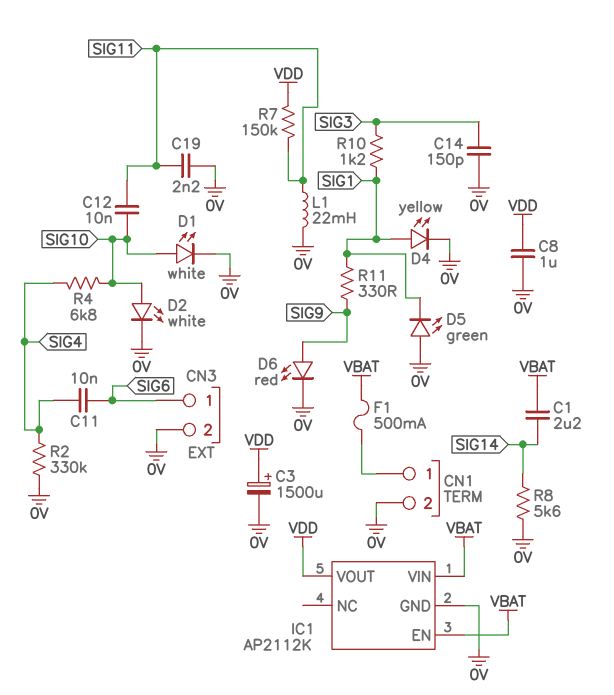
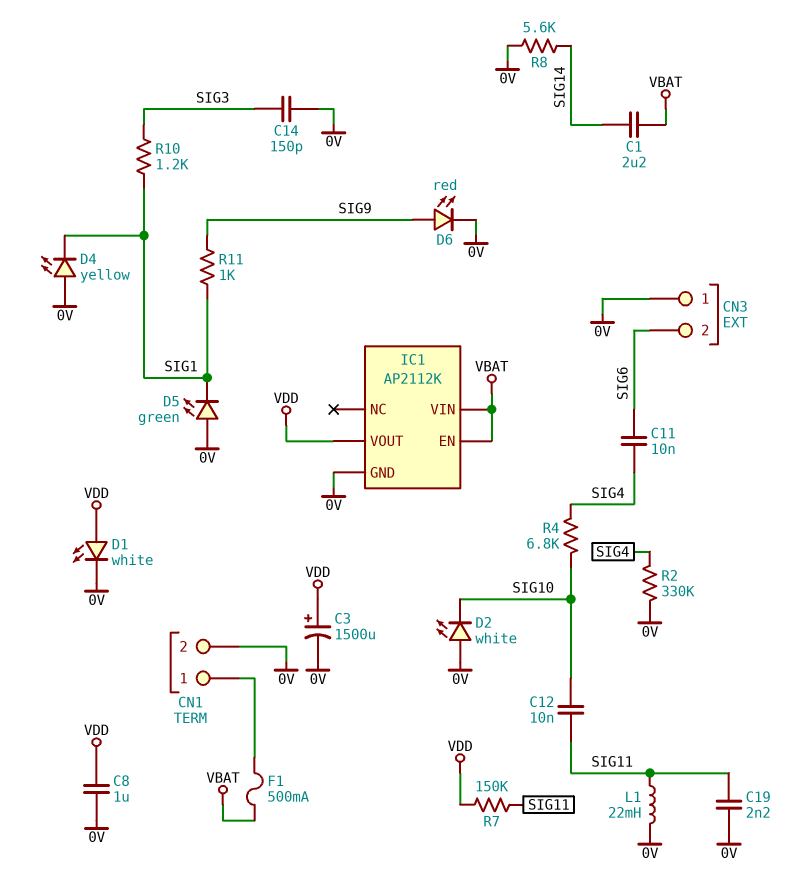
CN3 pin 1: SIG6 -> 0V
CN3 pin 2: 0V -> SIG6
D1: LED white (A SIG10, K 0V) -> LED white (A VDD, K 0V)
D2: LED white (A SIG10, K 0V) -> LED white (A 0V, K SIG10)
D4: LED yellow (A SIG1, K 0V) -> LED yellow (A 0V, K SIG1)
R11: 330 (SIG1, SIG9) -> 1k (SIG1, SIG9)

